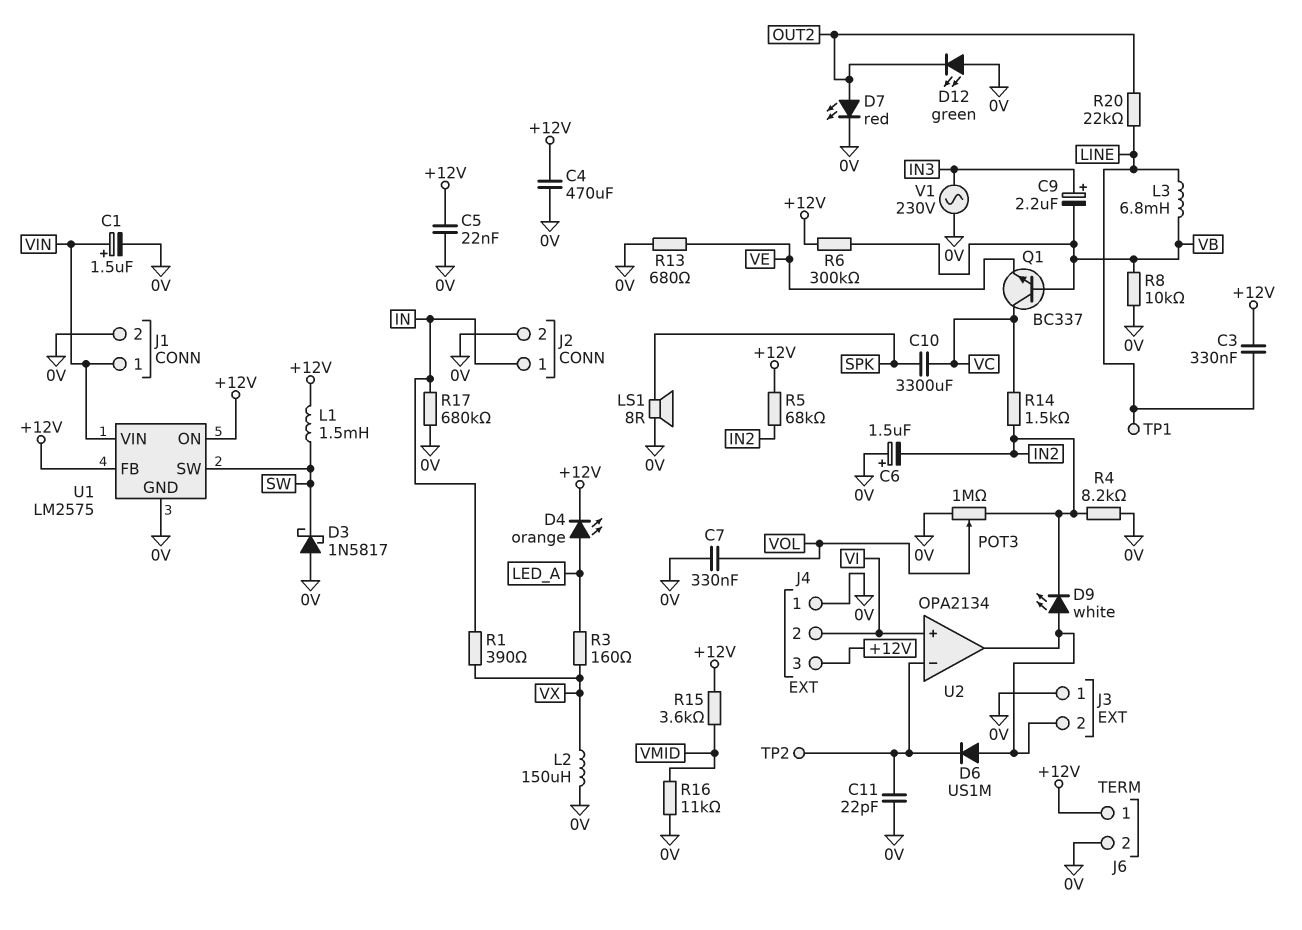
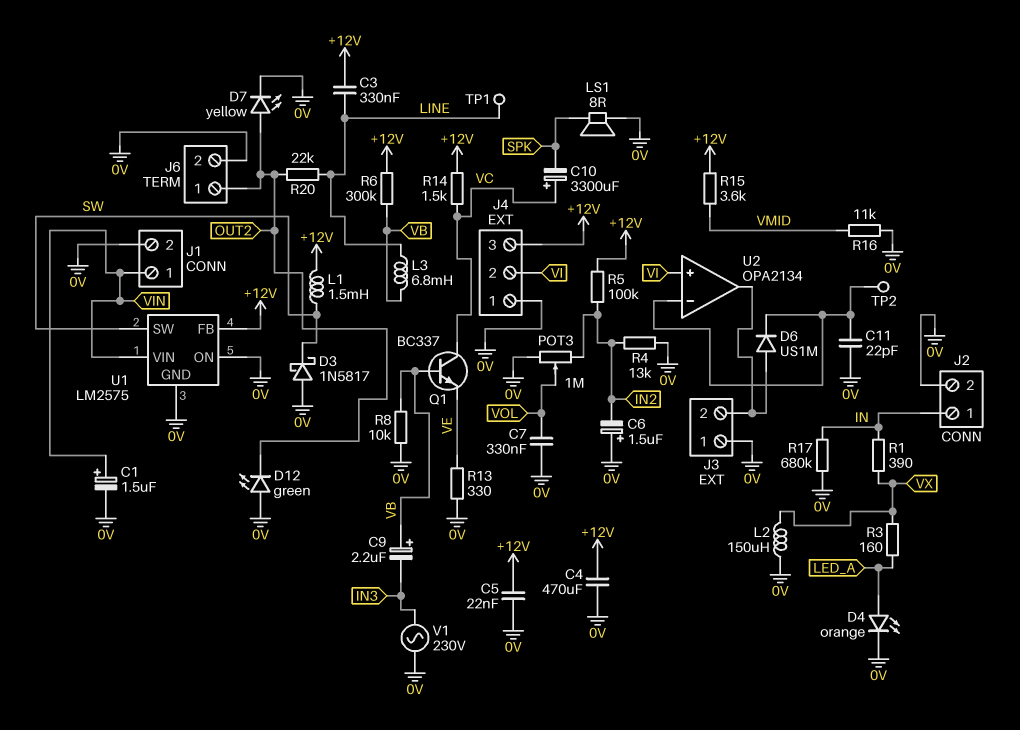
C9: 2.2uF (plus IN3, minus VB) -> 2.2uF (plus VB, minus IN3)
C10: 3300uF (SPK, VC) -> 3300uF (plus VC, minus SPK)
D4: LED orange (A LED_A, K +12V) -> LED orange (A LED_A, K 0V)
D7: LED red (A OUT2, K 0V) -> LED yellow (A OUT2, K 0V)
D9: LED white (A J3/2, K IN2) -> none
J6 pin 1: +12V -> OUT2
R4: 8.2k (0V, IN2) -> 13k (0V, IN2)
R5: 68k (+12V, IN2) -> 100k (+12V, IN2)
R13: 680 (0V, VE) -> 330 (0V, VE)
R14: 1.5k (IN2, VC) -> 1.5k (+12V, VC)
U1 pin ON: +12V -> 0V

